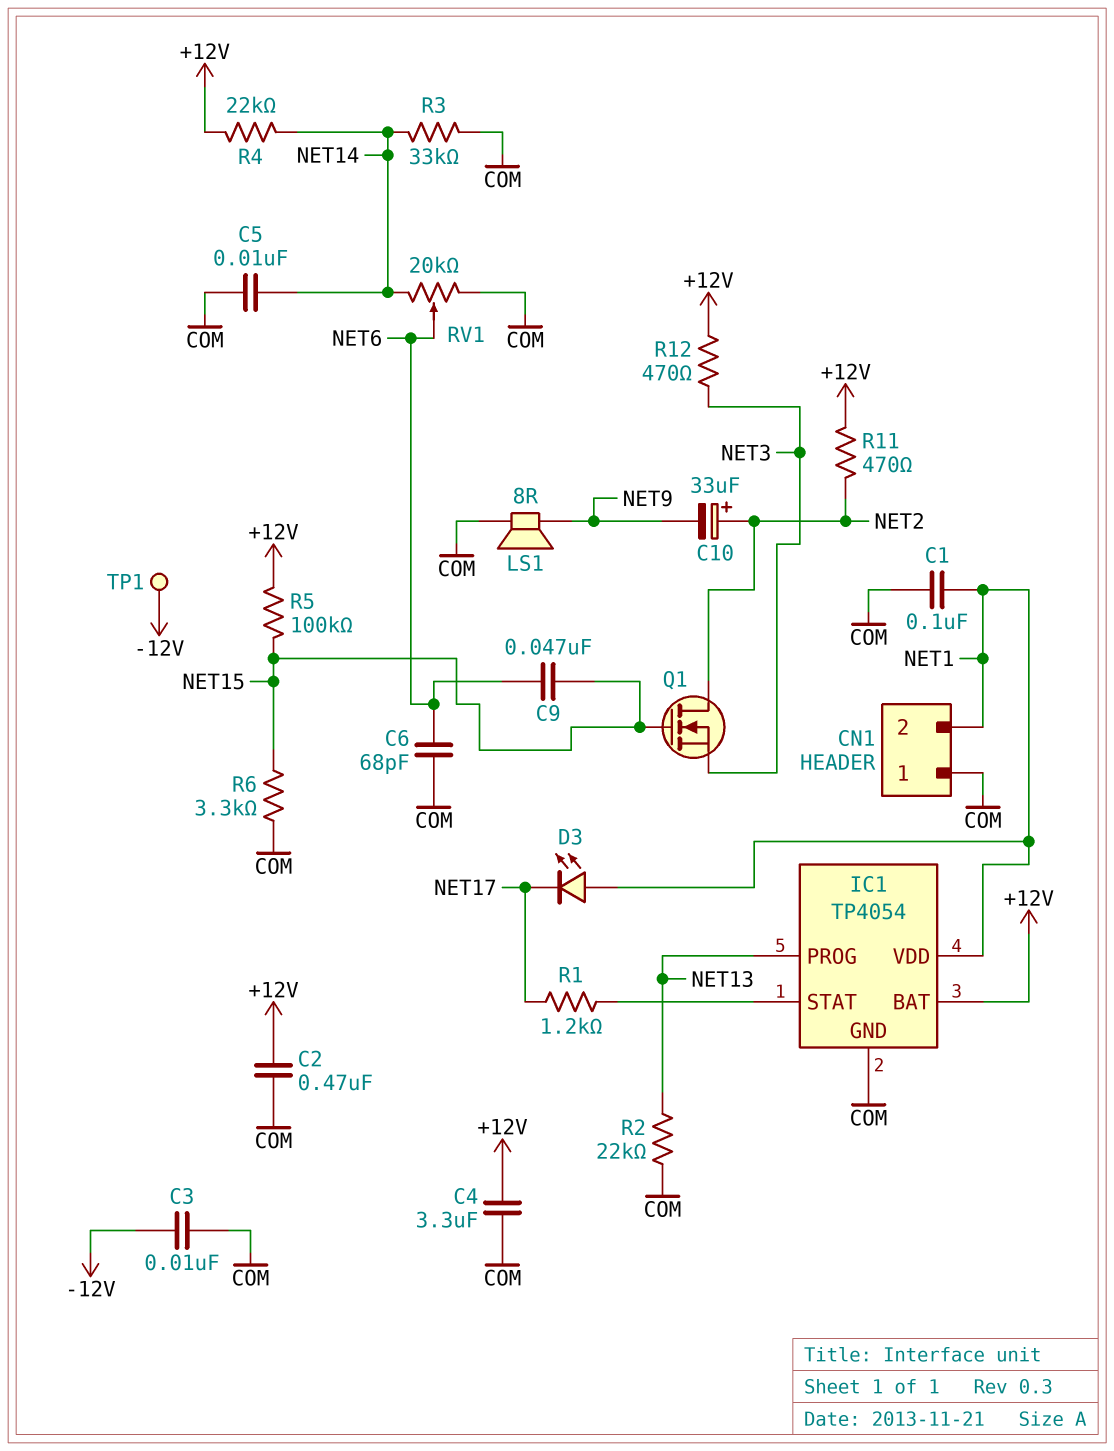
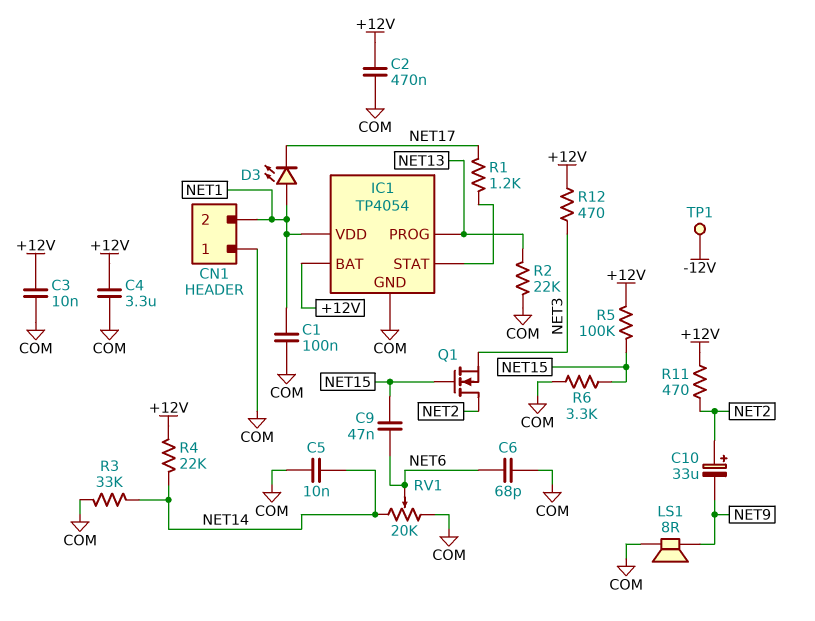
C3: 10nF (-12V, COM) -> 10nF (+12V, COM)

